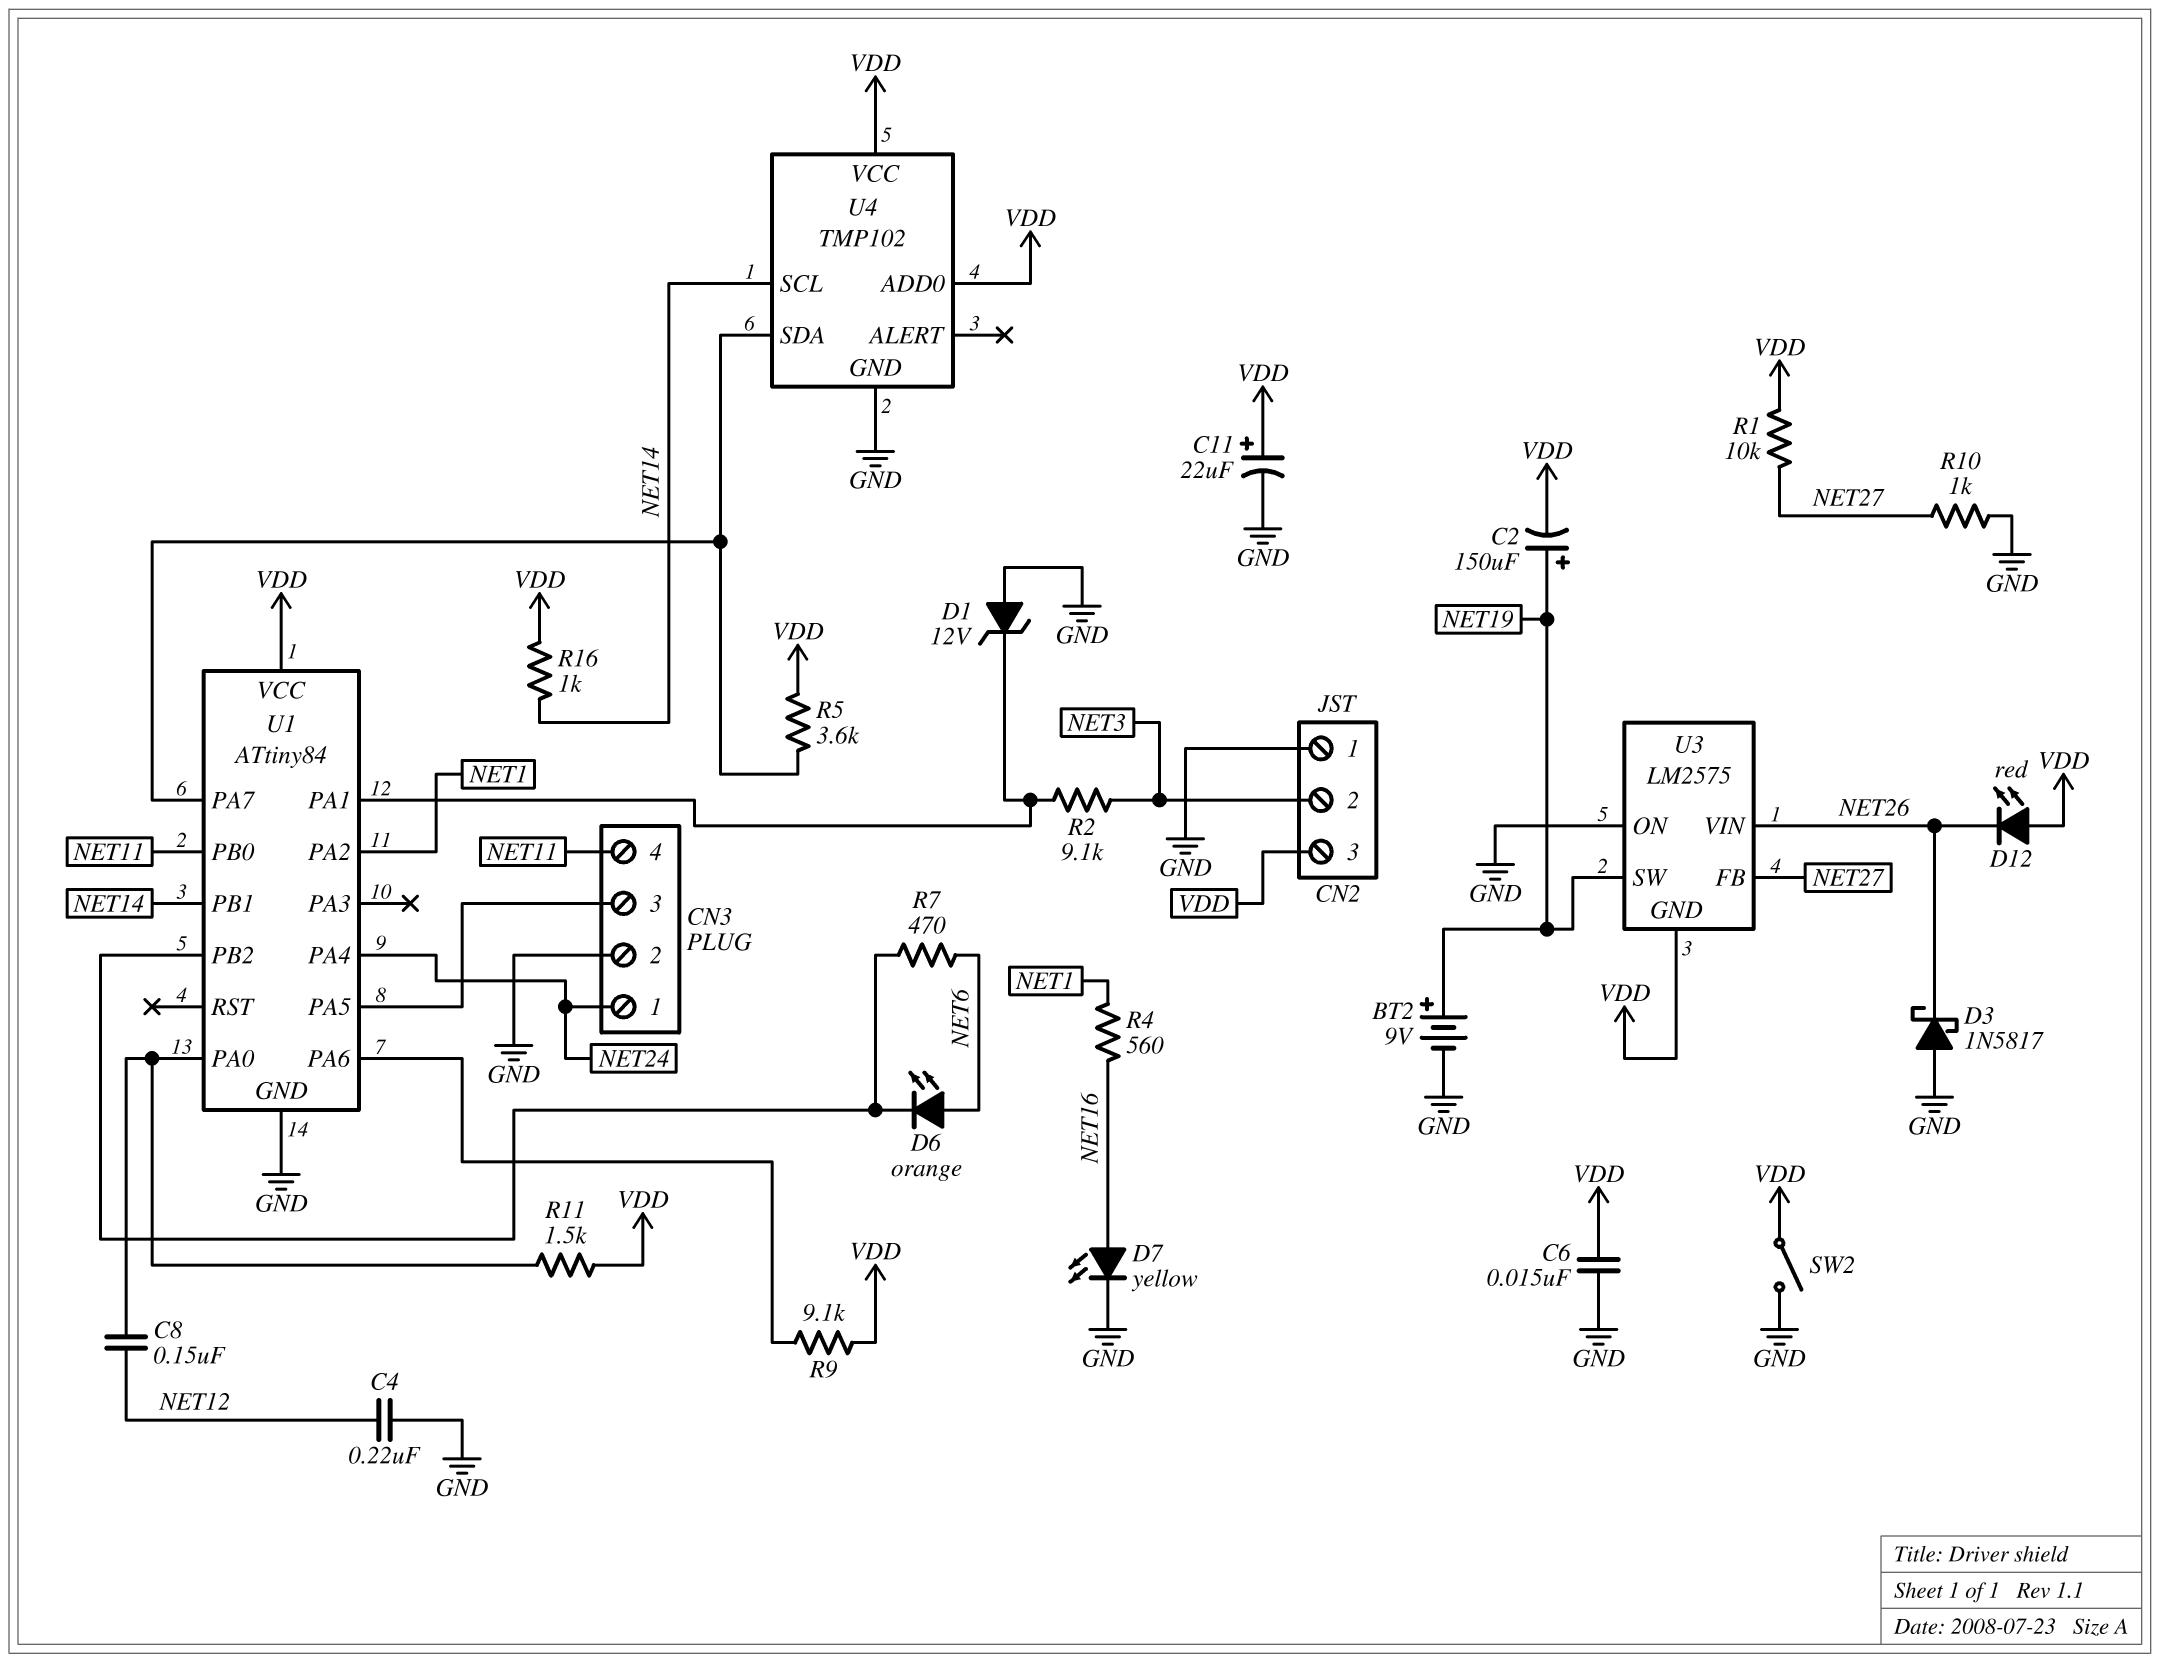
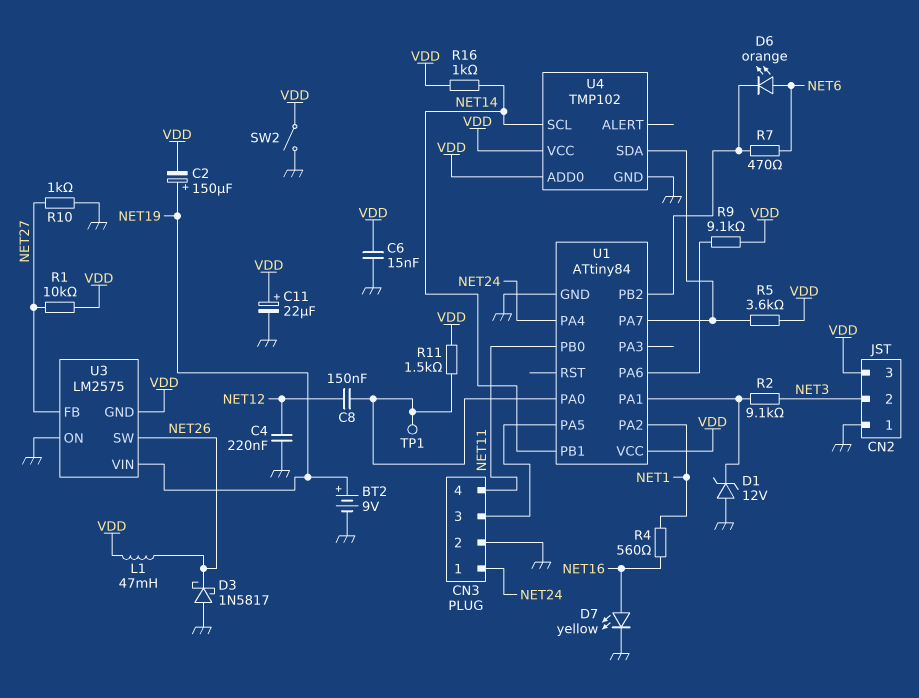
D12: LED red (A VDD, K NET26) -> none
L1: none -> 47mH (NET26, VDD)
TP1: none -> test point (U1/PA0)
U3 pin SW: NET19 -> NET26
U3 pin VIN: NET26 -> NET19

